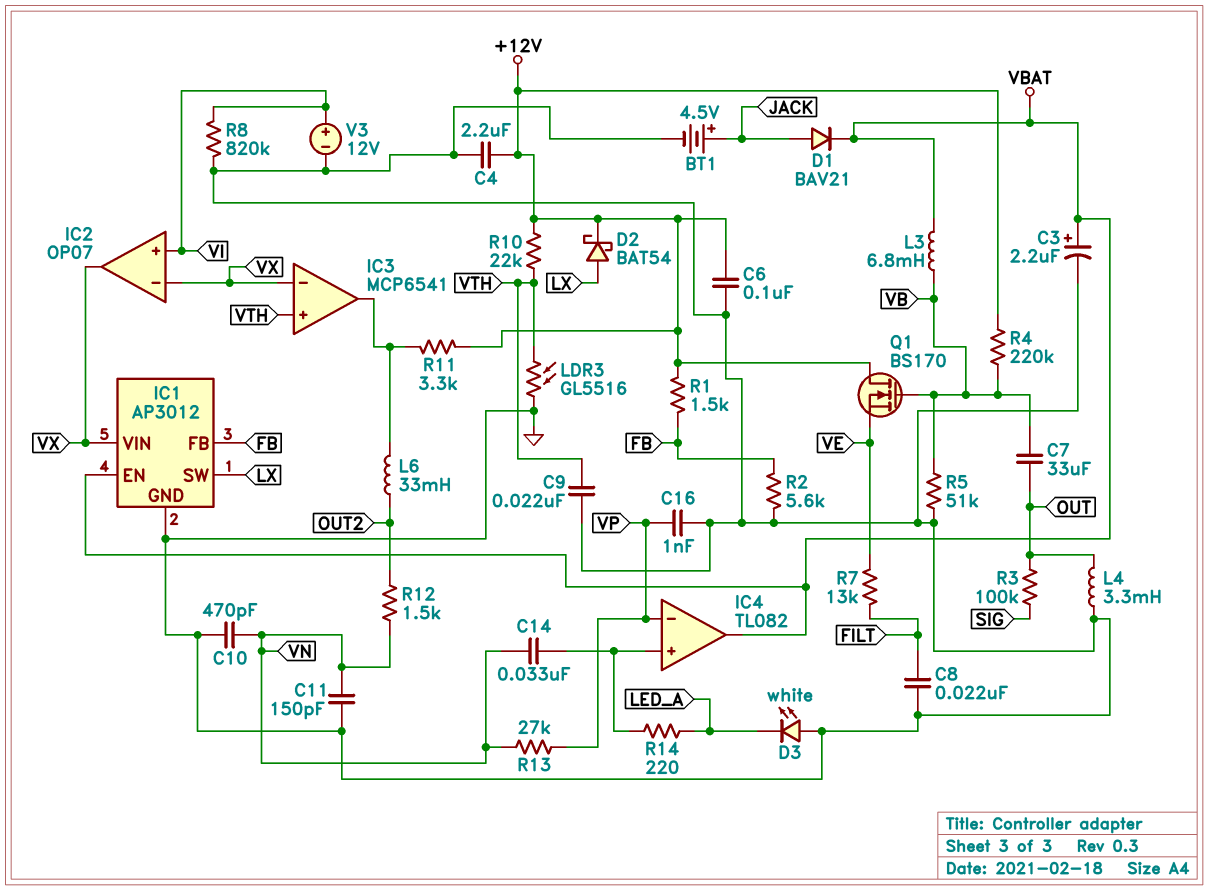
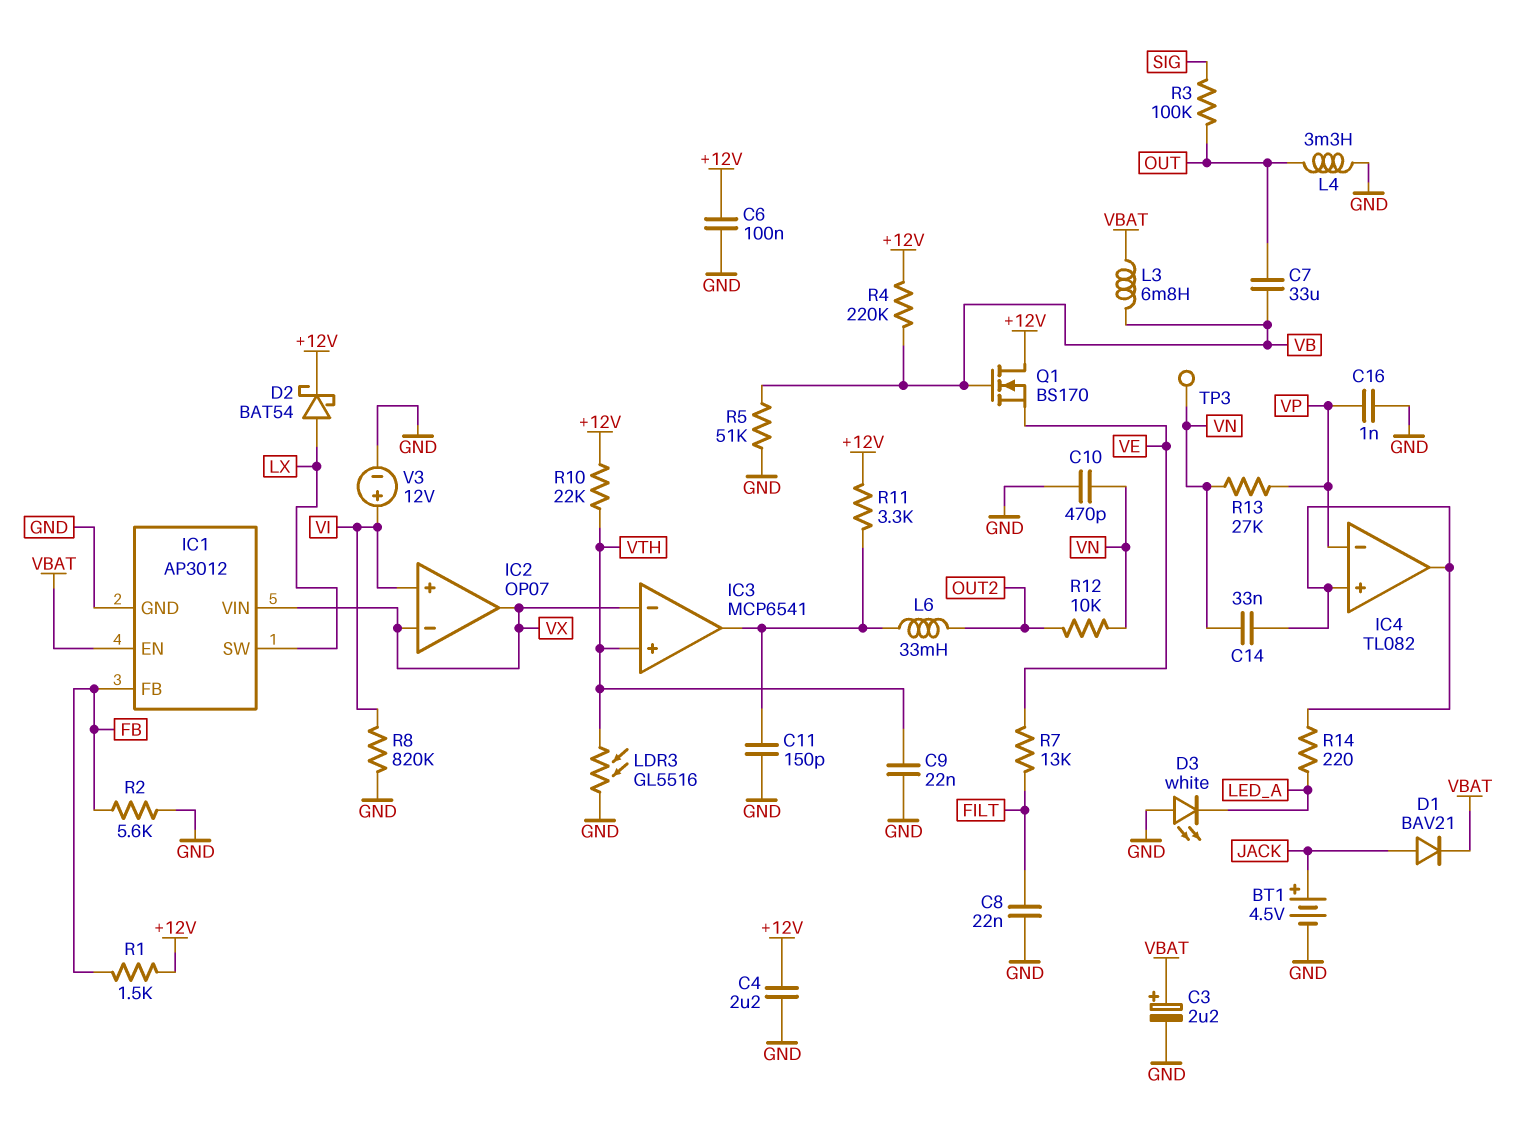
C11: 150pF (GND, VN) -> 150pF (GND, IC3/out)
IC4 pin out: VBAT -> IC4/in+
R12: 1.5k (OUT2, VN) -> 10k (OUT2, VN)
TP3: none -> test point (VN)

